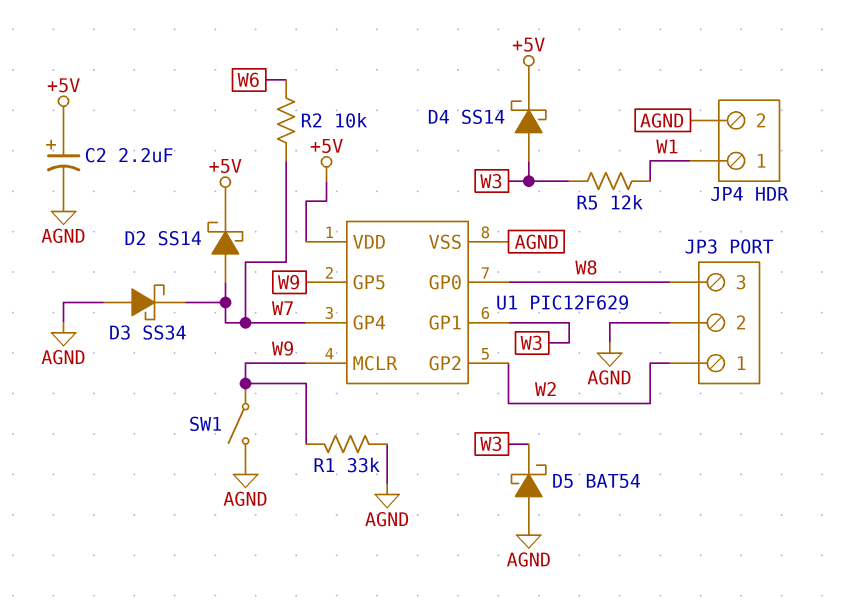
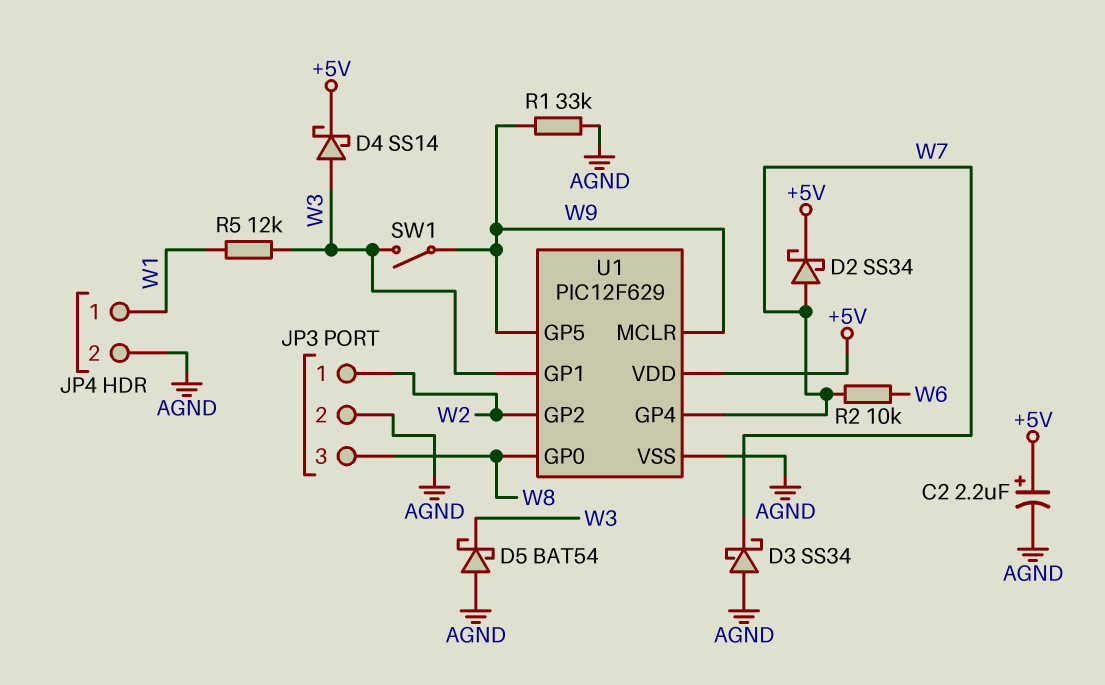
D2: schottky SS14 (A W7, K +5V) -> schottky SS34 (A W7, K +5V)
SW1: switch (AGND, W9) -> switch (W3, W9)

